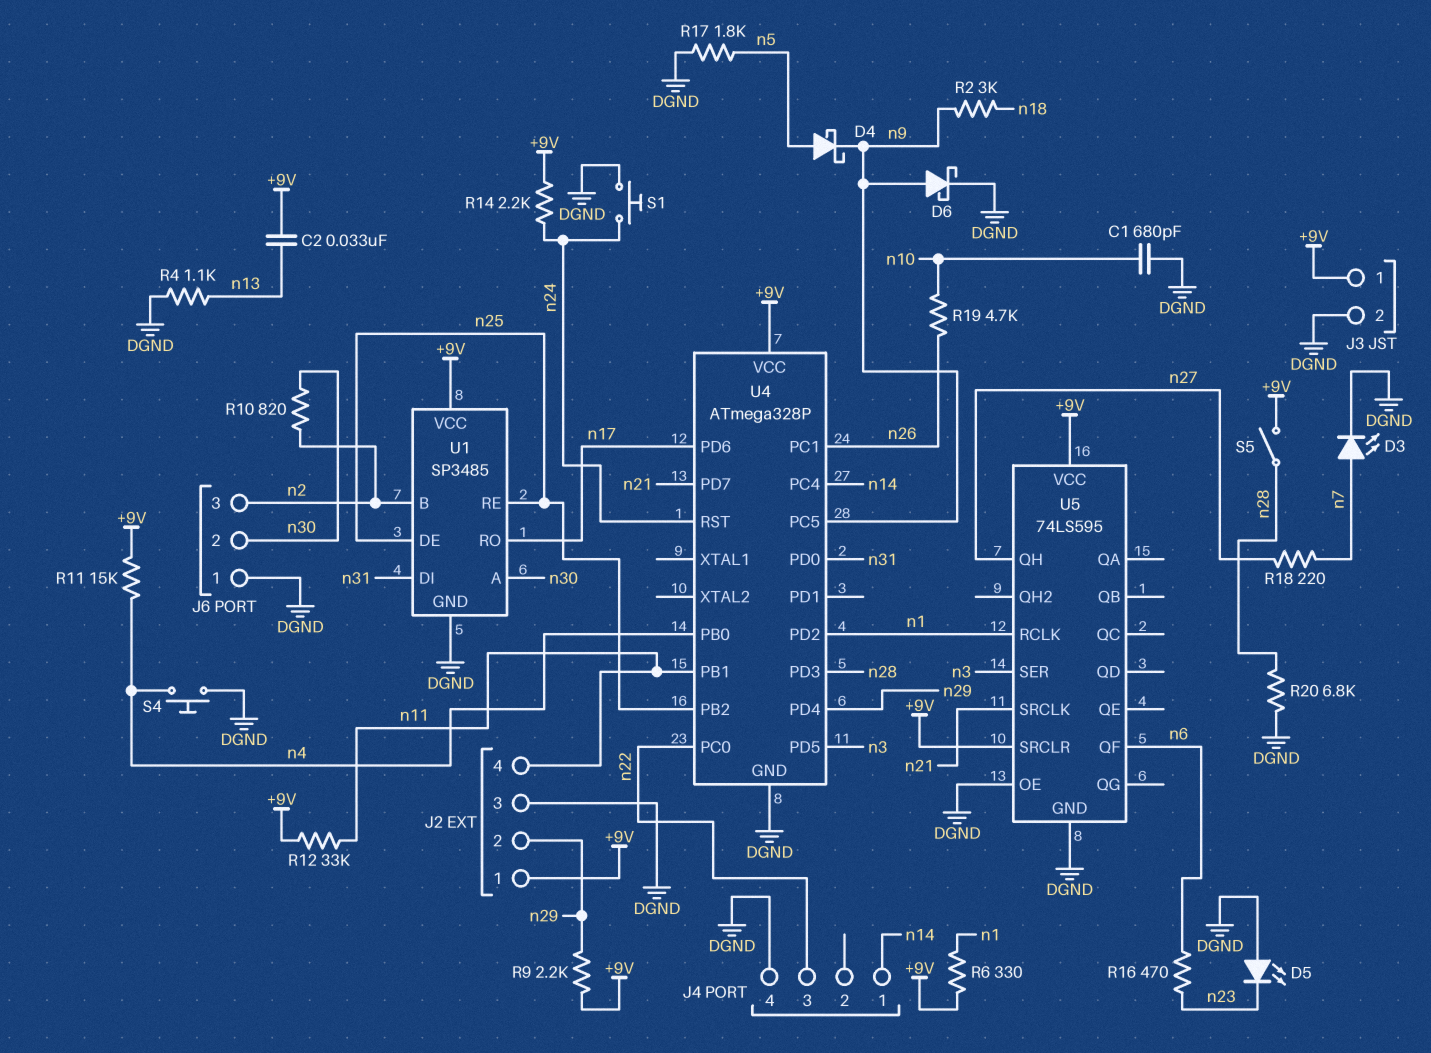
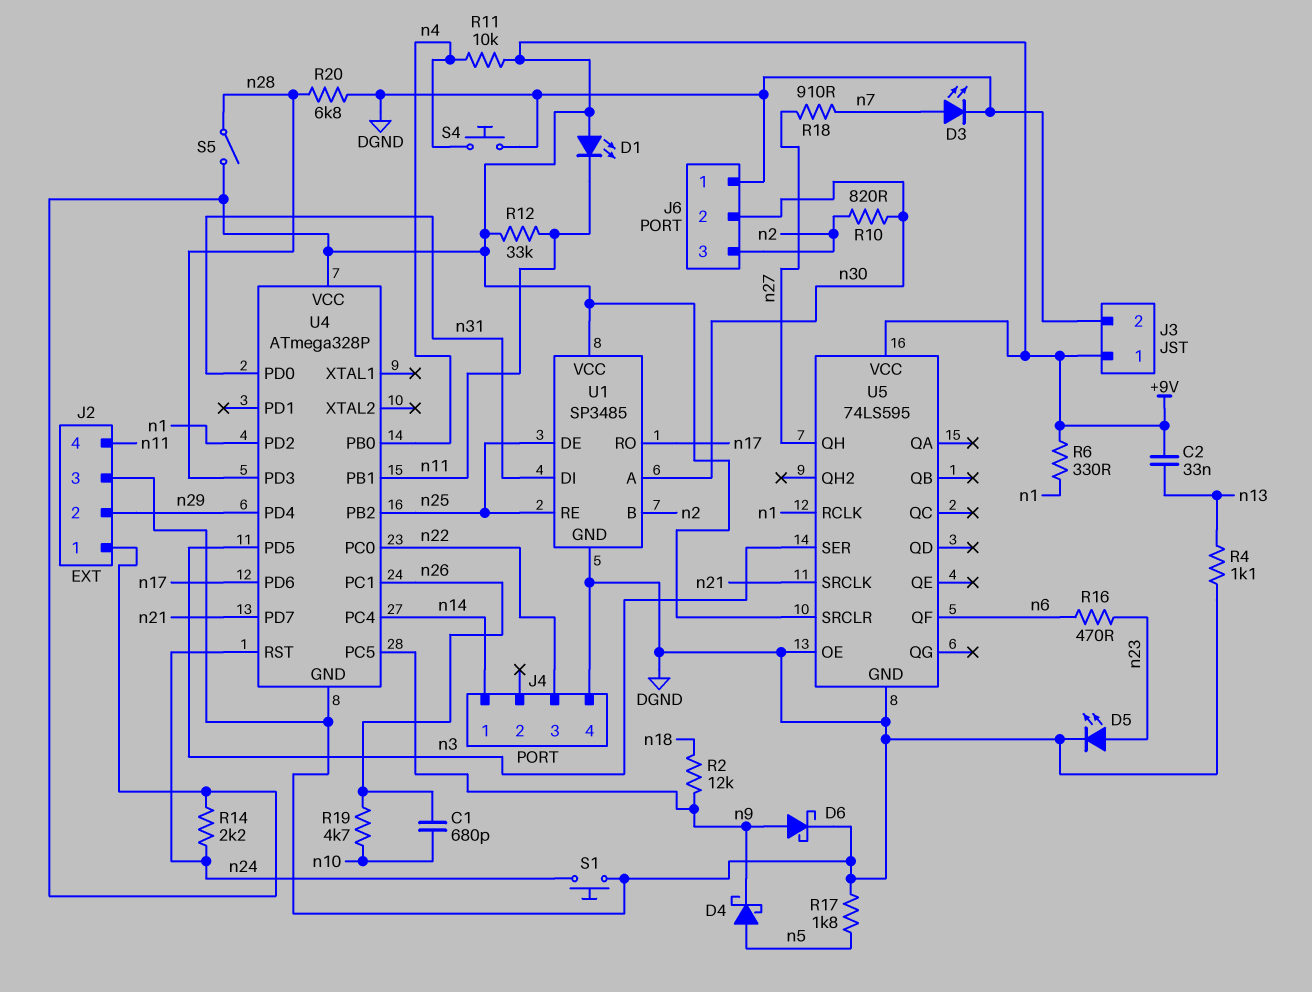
C1: 680pF (DGND, n10) -> 680pF (n10, n26)
D1: none -> LED (A +9V, K n11)
D5: LED (A DGND, K n23) -> LED (A n23, K DGND)
R2: 3k (n9, n18) -> 12k (n9, n18)
R9: 2.2k (+9V, n29) -> none
R11: 15k (+9V, n4) -> 10k (+9V, n4)
R18: 220 (n7, n27) -> 910 (n7, n27)

